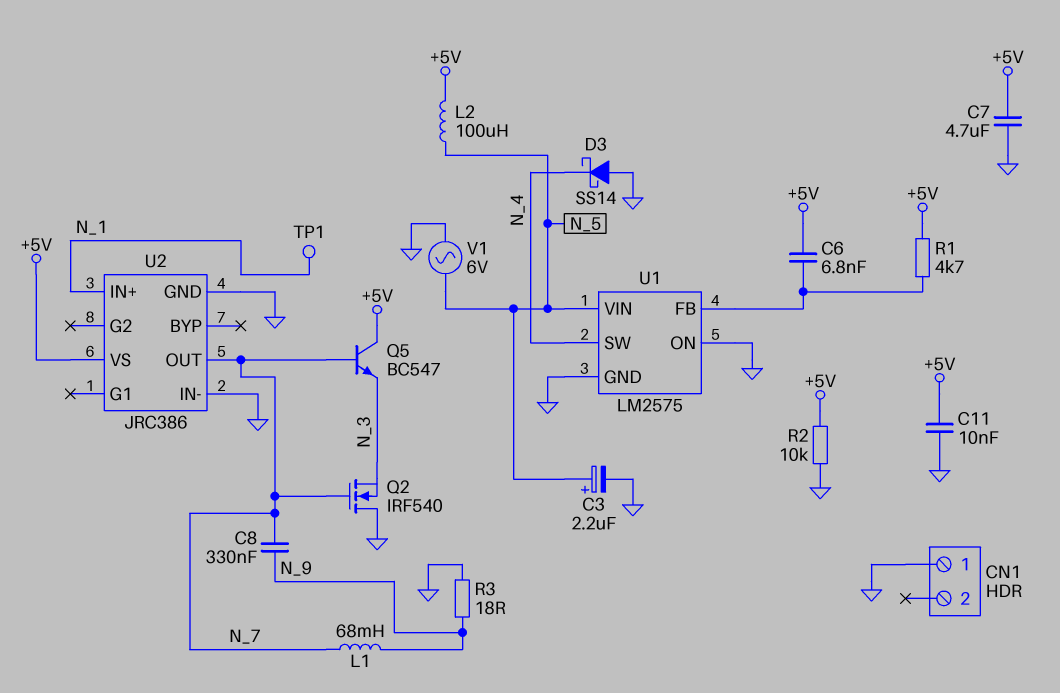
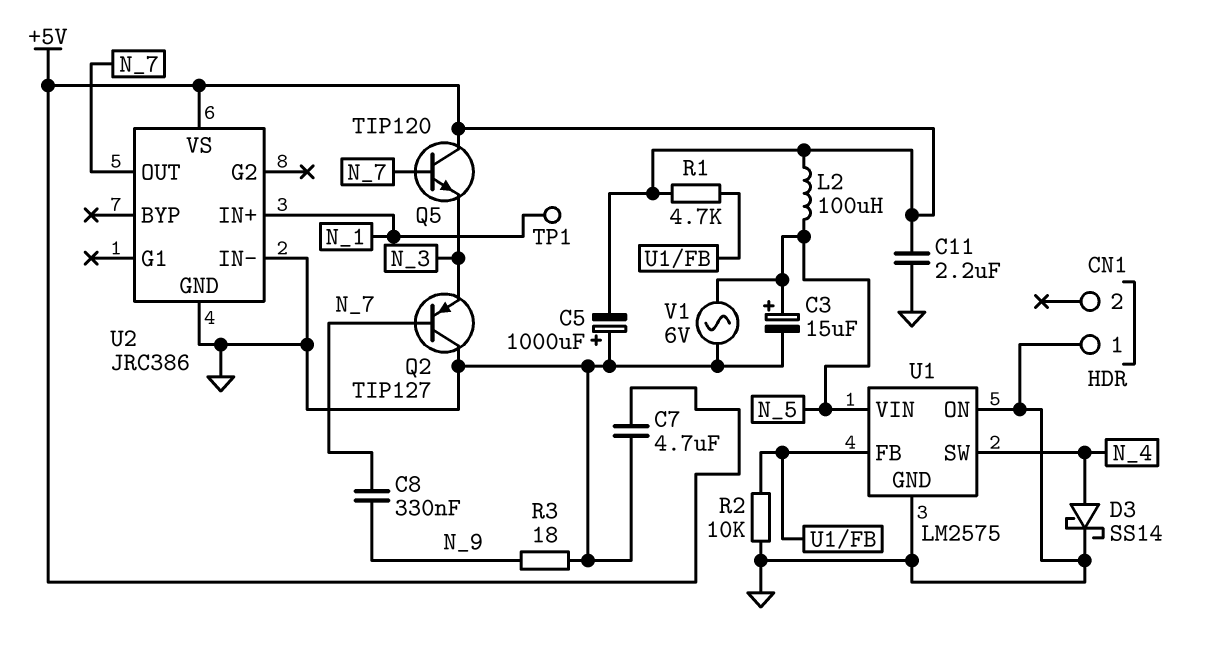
C3: 2.2uF (plus N_5, minus GND) -> 15uF (plus N_5, minus GND)
C5: none -> 1000uF (plus GND, minus +5V)
C6: 6.8nF (+5V, U1/FB) -> none
C11: 10nF (+5V, GND) -> 2.2uF (+5V, GND)
D3: schottky SS14 (A GND, K N_4) -> schottky SS14 (A N_4, K GND)
L1: 68mH (N_7, N_9) -> none
Q2: NMOS IRF540 (G N_7, D GND, S N_3) -> PNP TIP127 (B N_7, C GND, E N_3)
Q5: NPN BC547 (B N_7, C +5V, E N_3) -> NPN TIP120 (B N_7, C +5V, E N_3)
R2: 10k (+5V, GND) -> 10k (GND, U1/FB)

